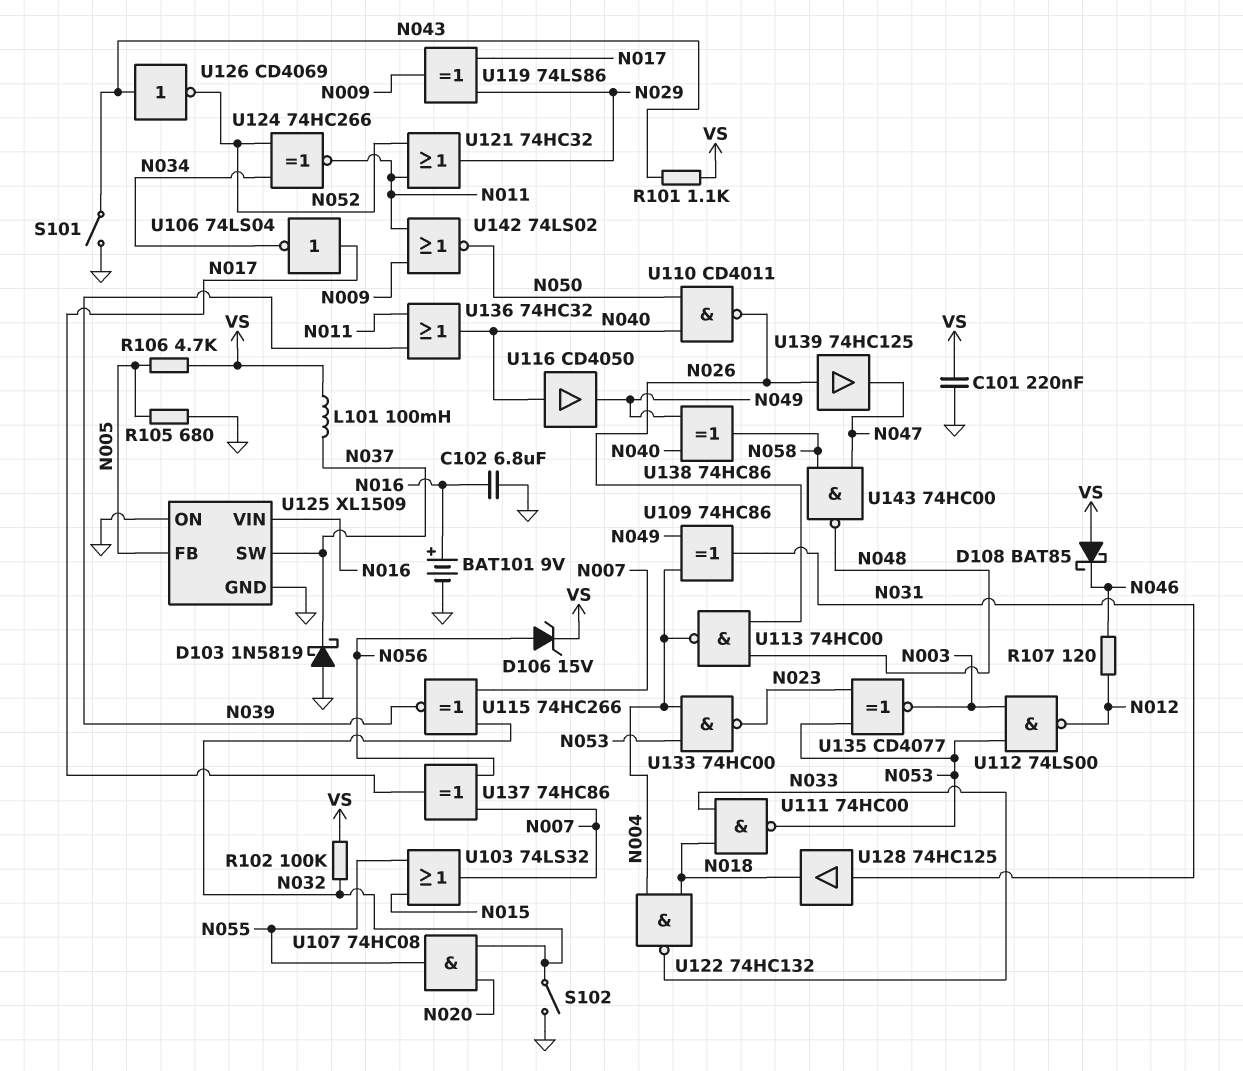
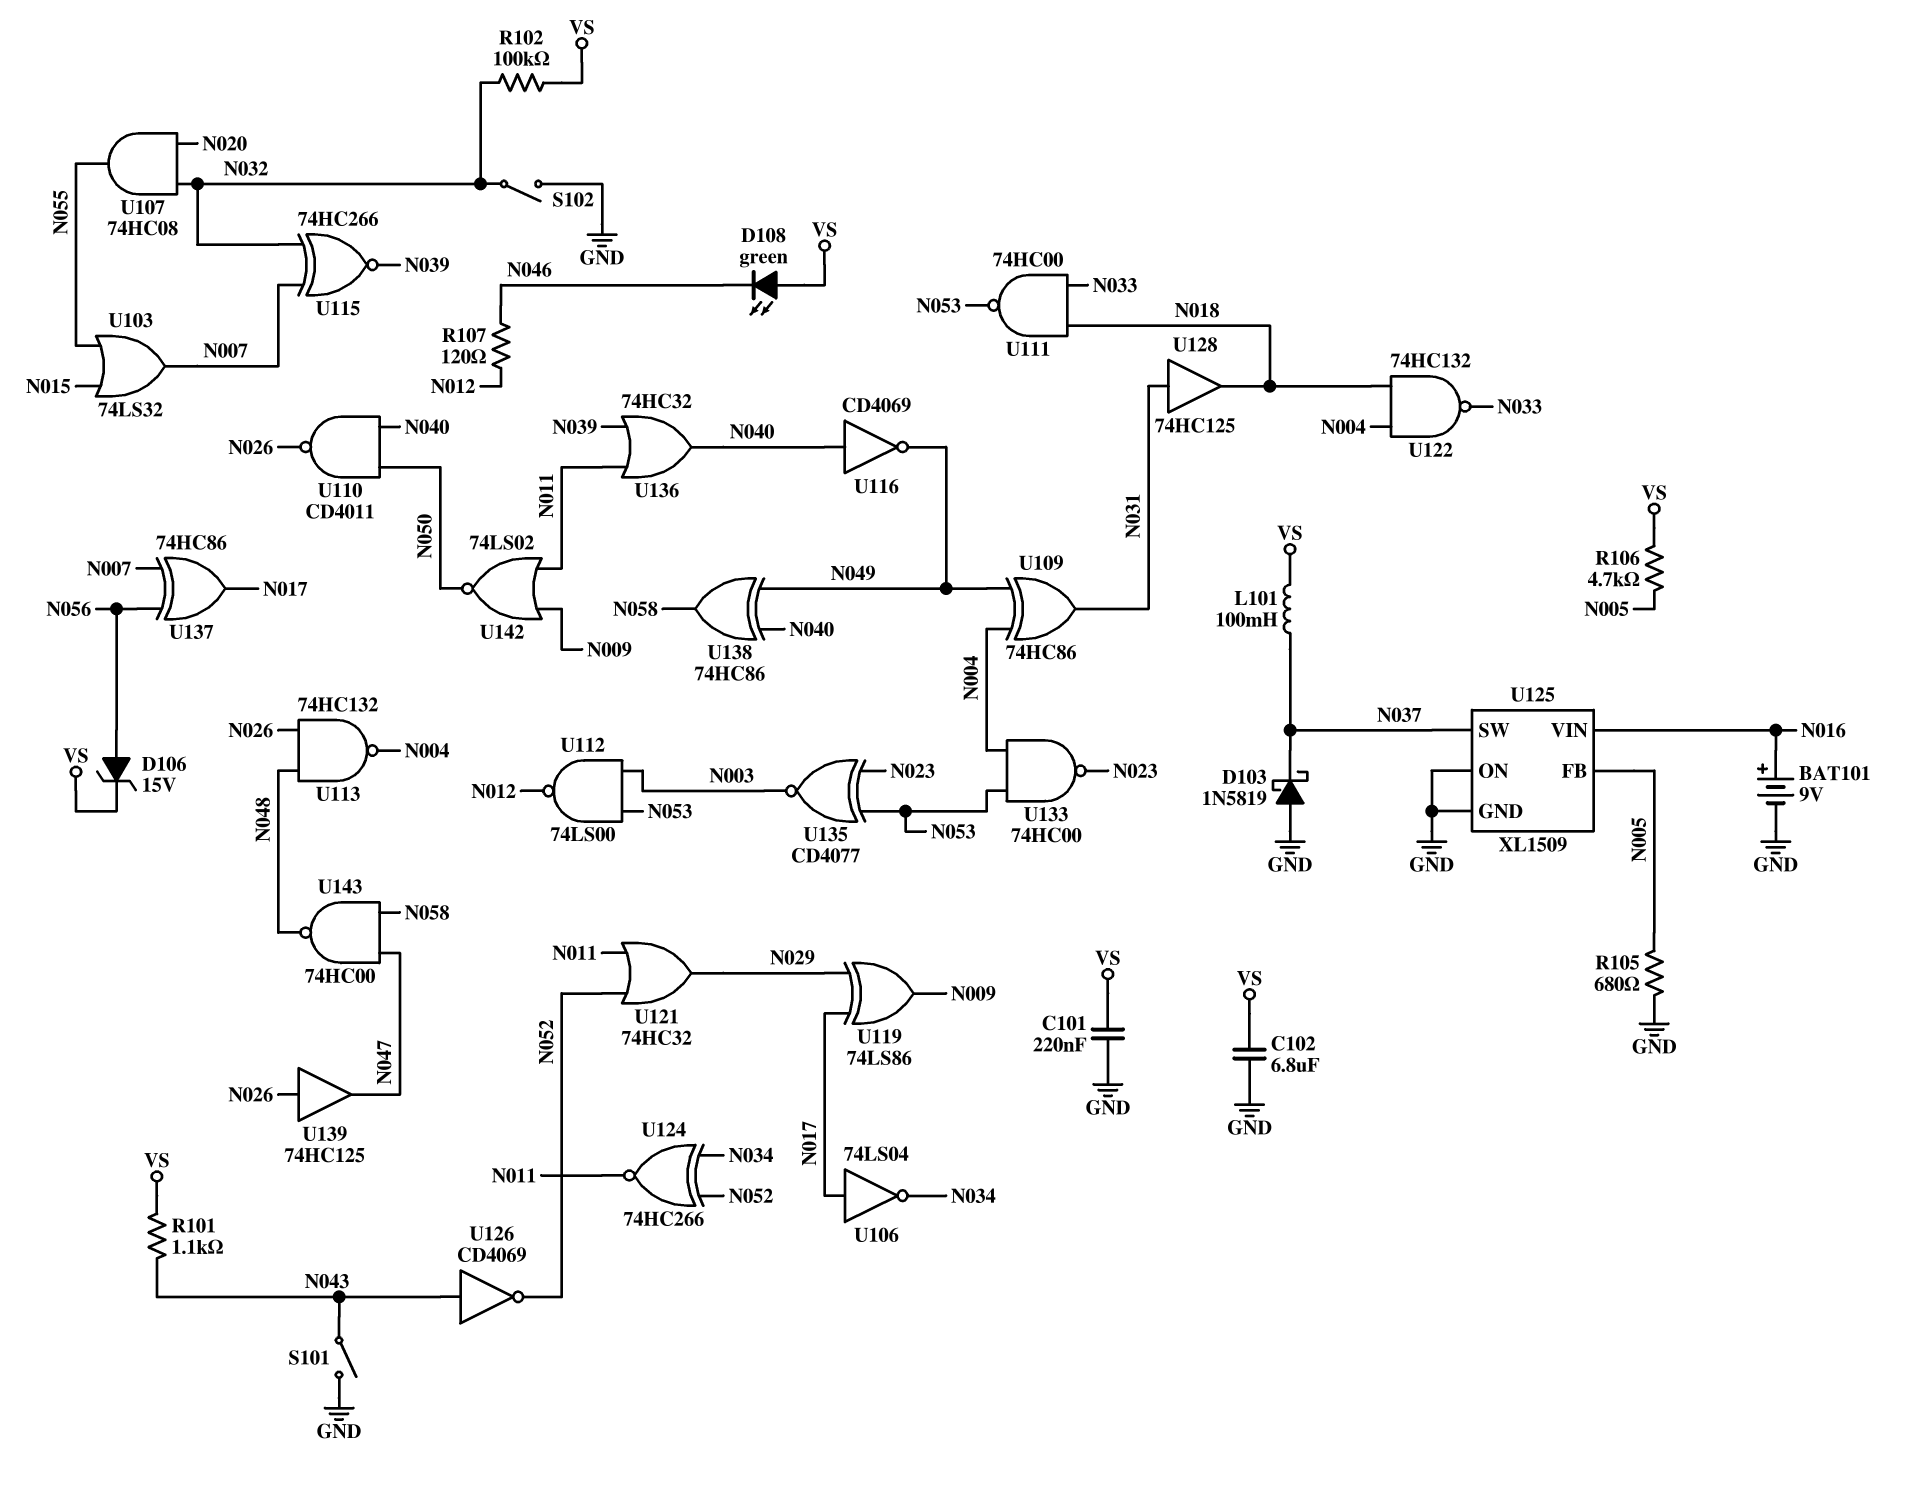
C102: 6.8uF (GND, N016) -> 6.8uF (GND, VS)
D108: schottky BAT85 (A VS, K N046) -> LED green (A VS, K N046)
U113: NAND 74HC00 (in N026, in N048, out N004) -> NAND 74HC132 (in N026, in N048, out N004)
U116: buffer CD4050 (in N040, out N049) -> NOT CD4069 (in N040, out N049)

